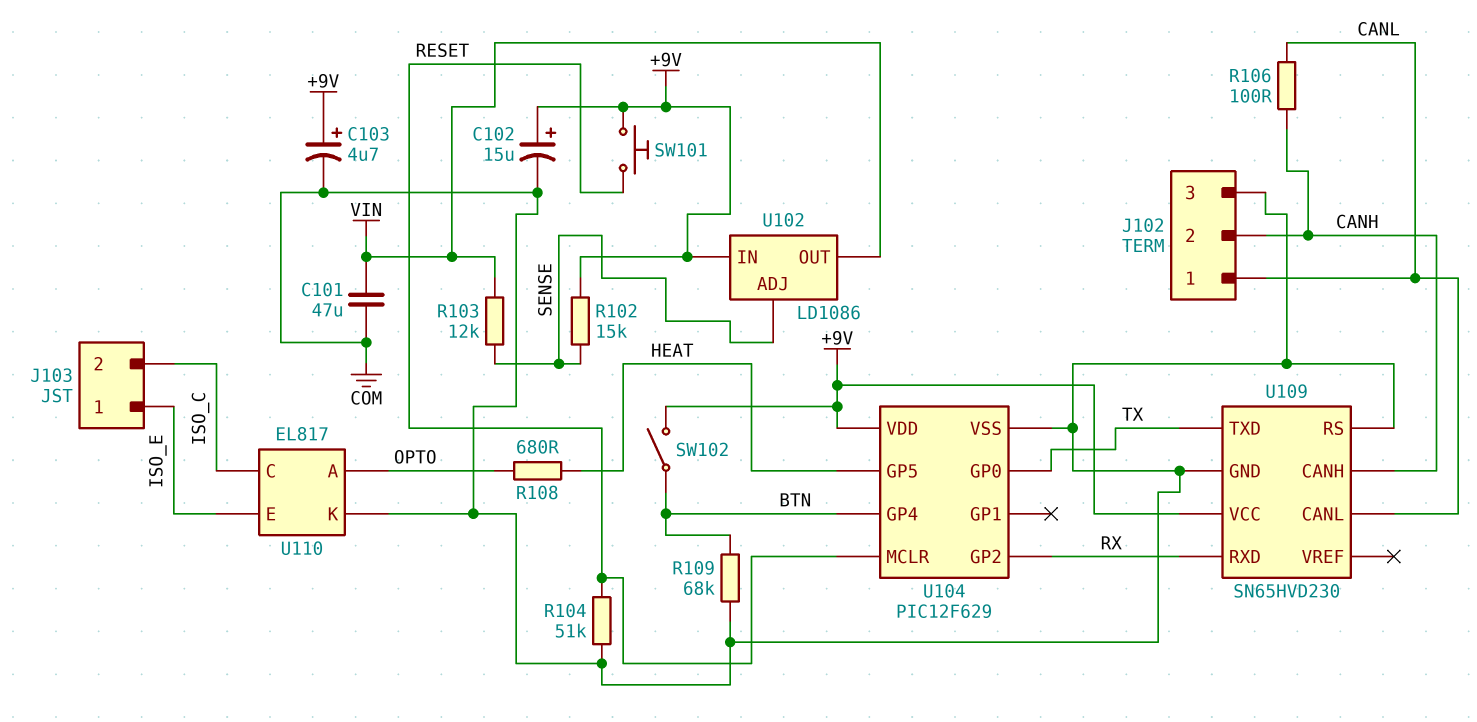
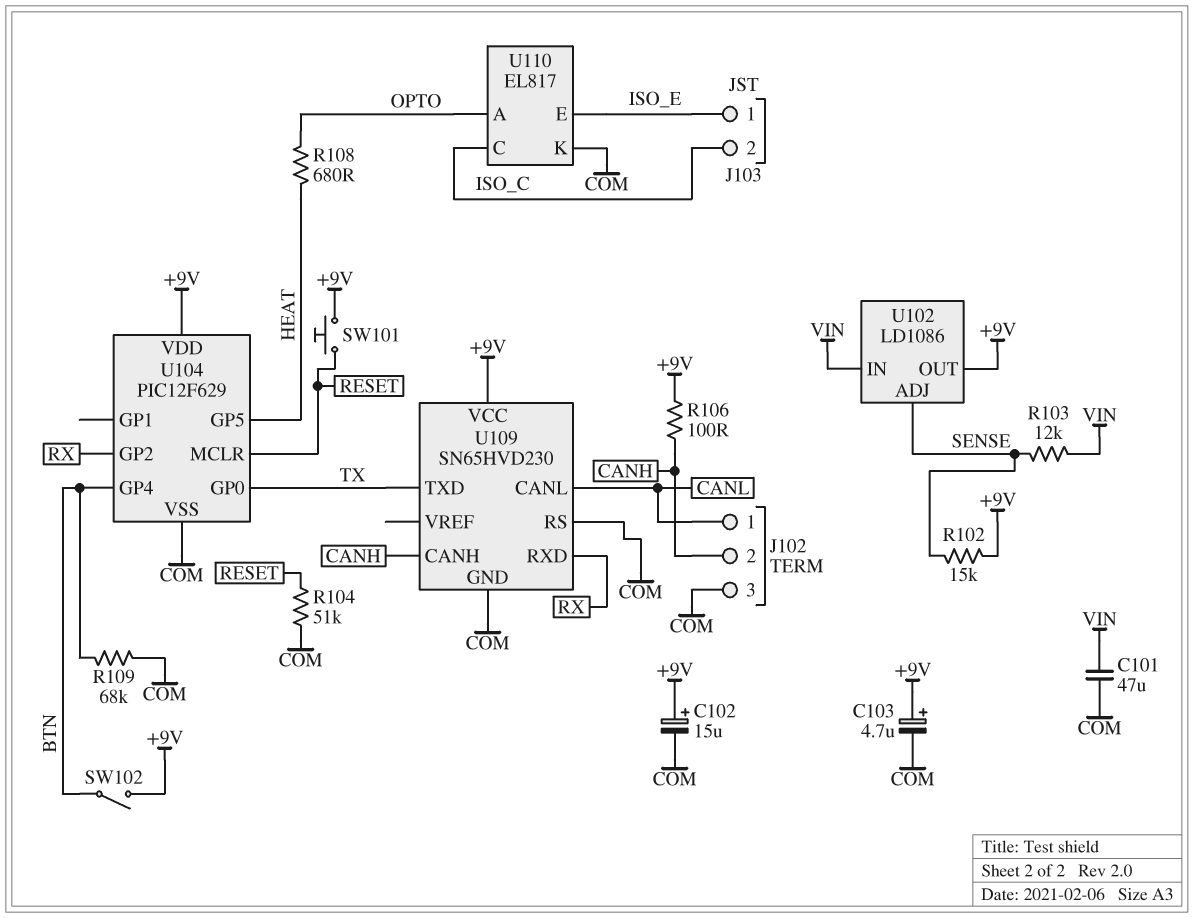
R106: 100 (CANH, CANL) -> 100 (+9V, CANH)
U102 pin IN: +9V -> VIN
U102 pin OUT: VIN -> +9V

